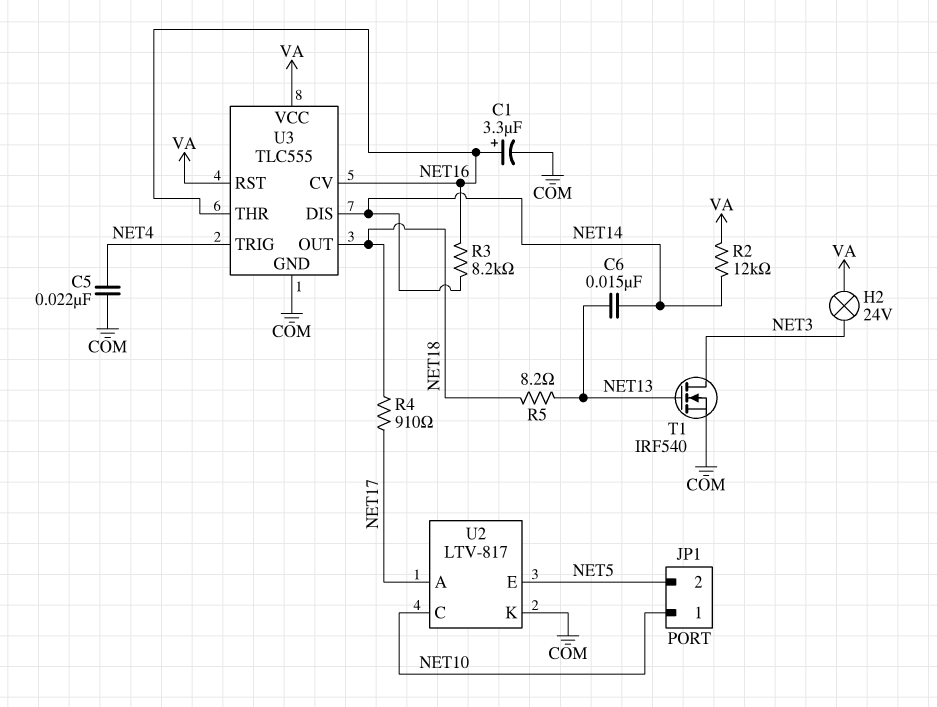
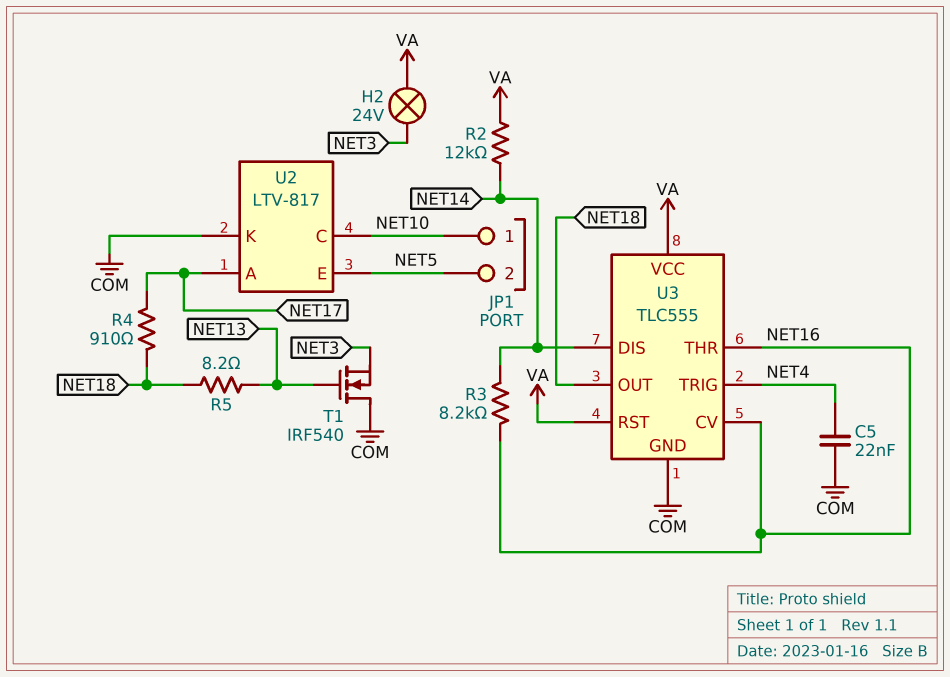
C1: 3.3uF (plus NET16, minus COM) -> none
C6: 15nF (NET13, NET14) -> none
T1: NMOS IRF540 (G NET13, D NET3, S COM) -> NMOS IRF540 (G NET13, D COM, S NET3)

